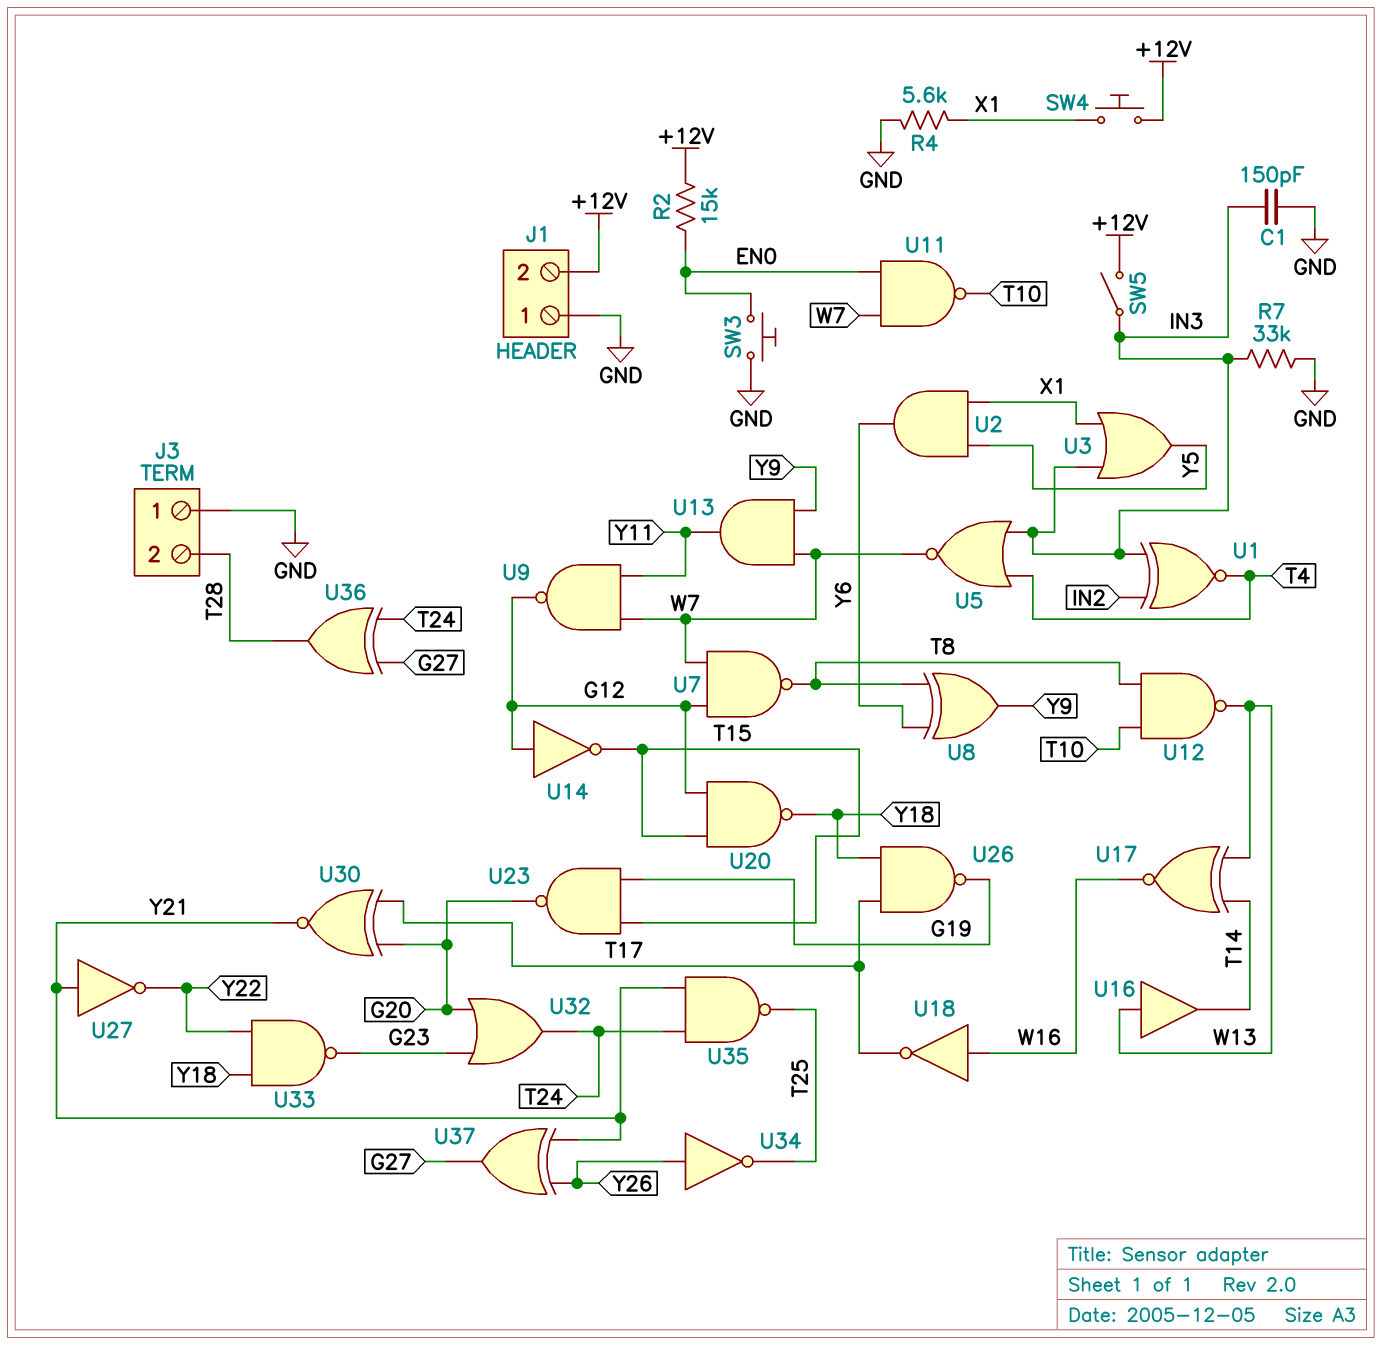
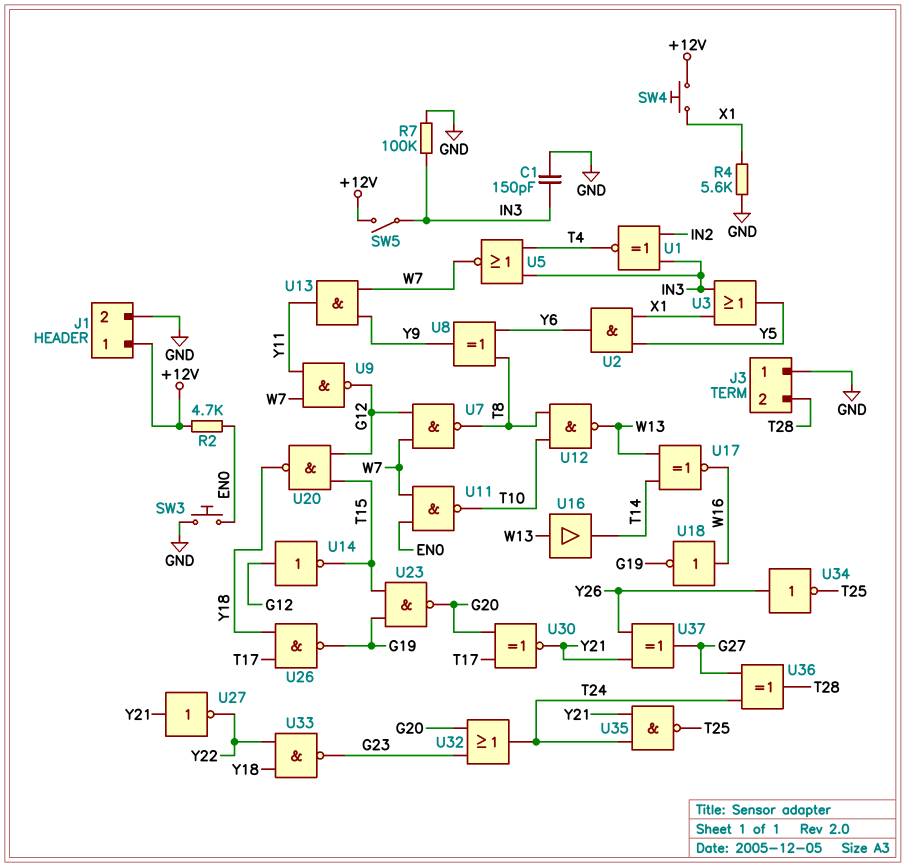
J1 pin 1: GND -> +12V
J1 pin 2: +12V -> GND
R2: 15k (+12V, EN0) -> 4.7k (+12V, EN0)
R7: 33k (GND, IN3) -> 100k (GND, IN3)
U18: NOT (in W16, out T17) -> NOT (in W16, out G19)

